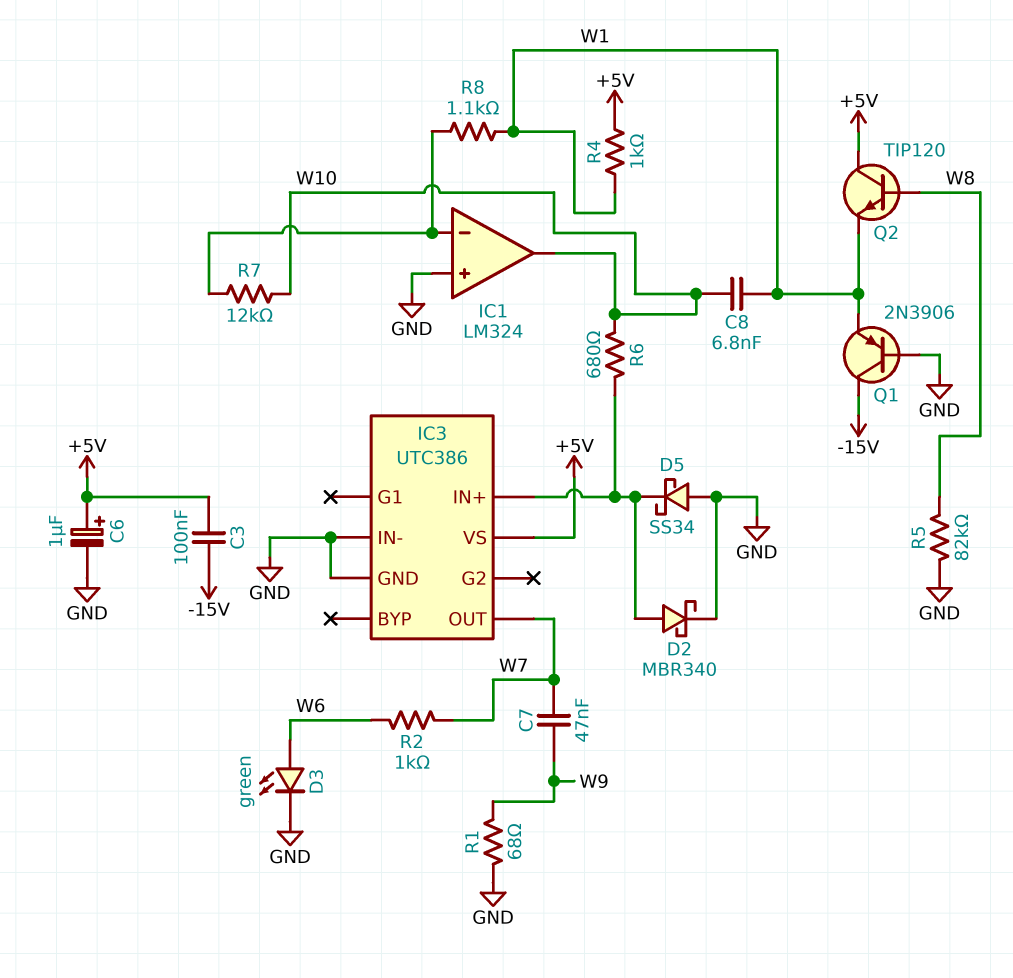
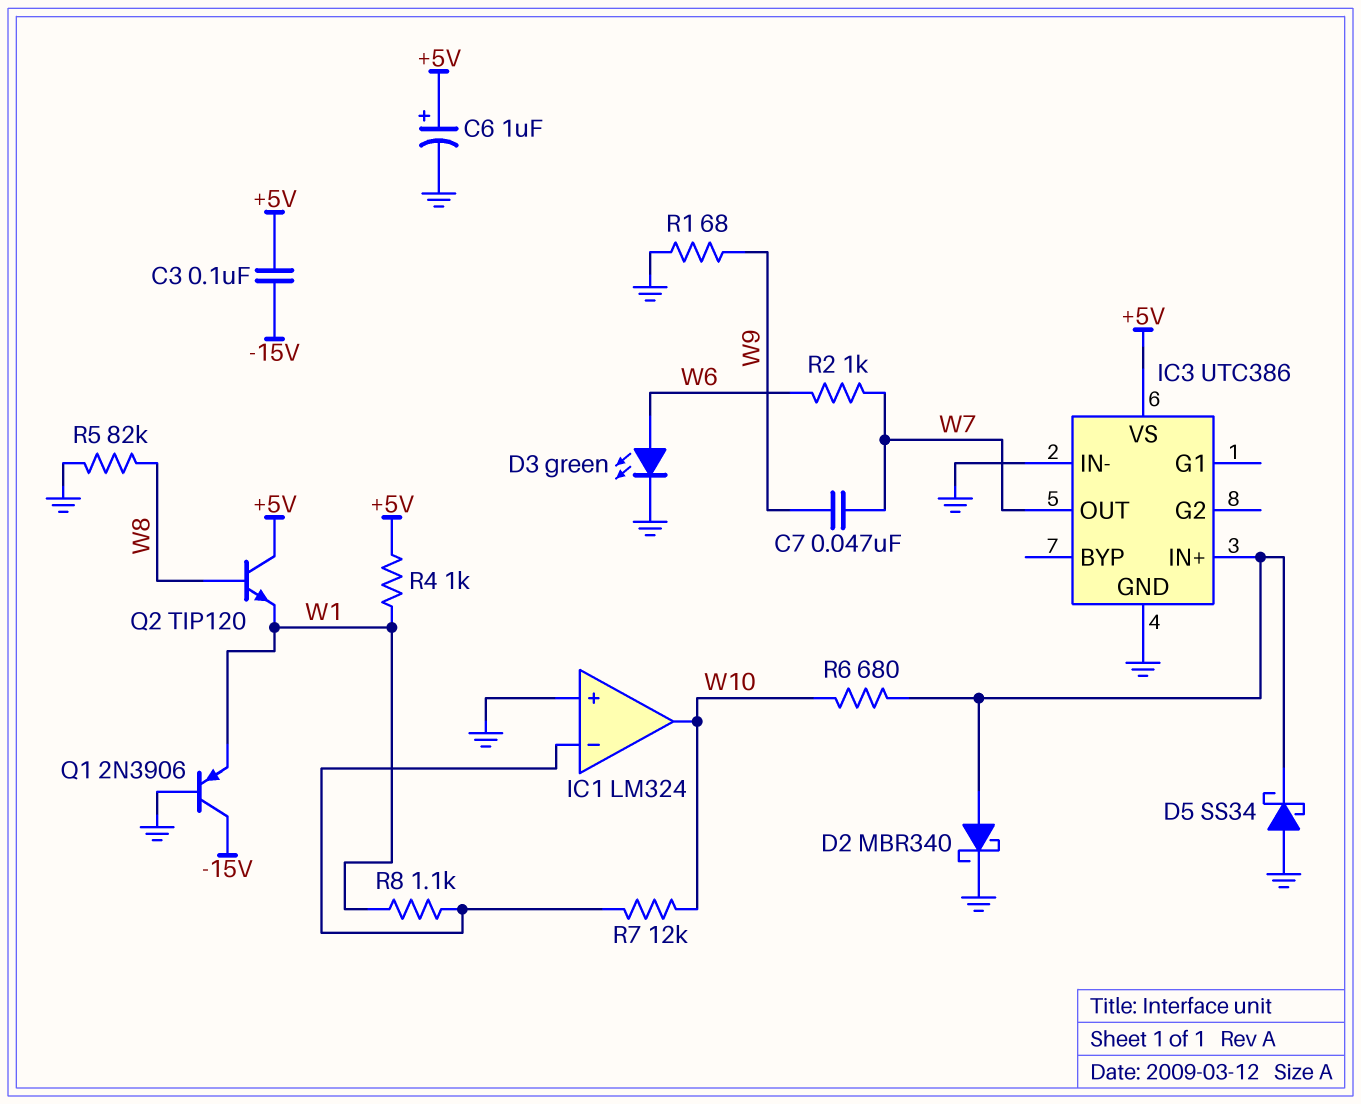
C8: 6.8nF (W1, W10) -> none

